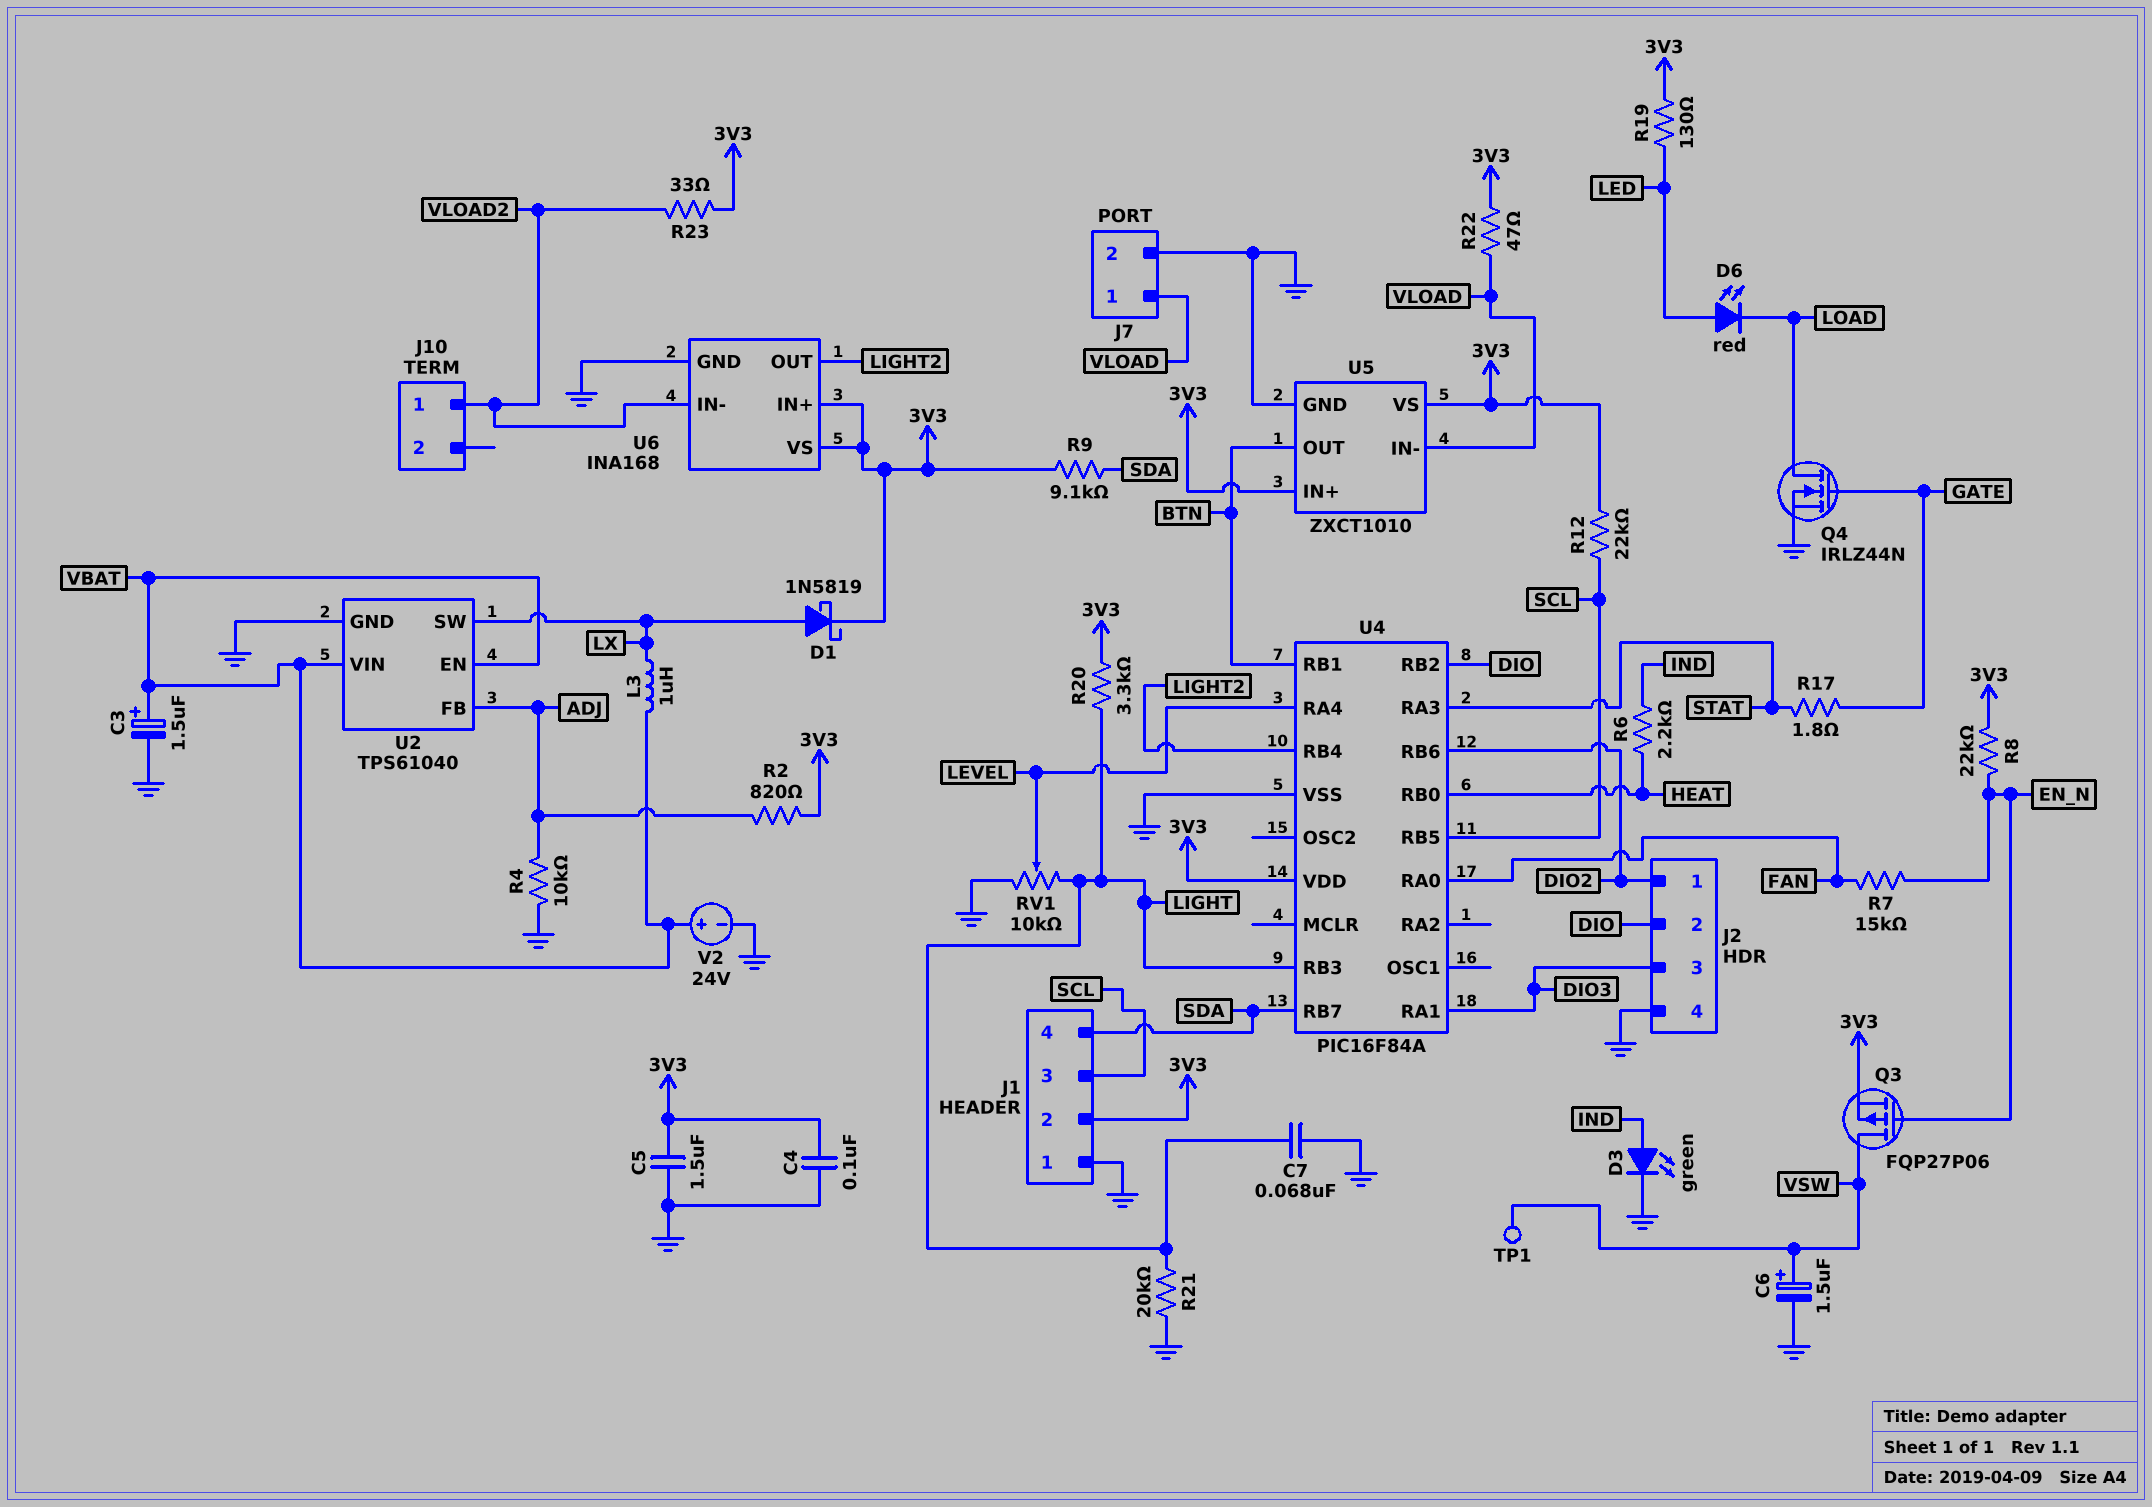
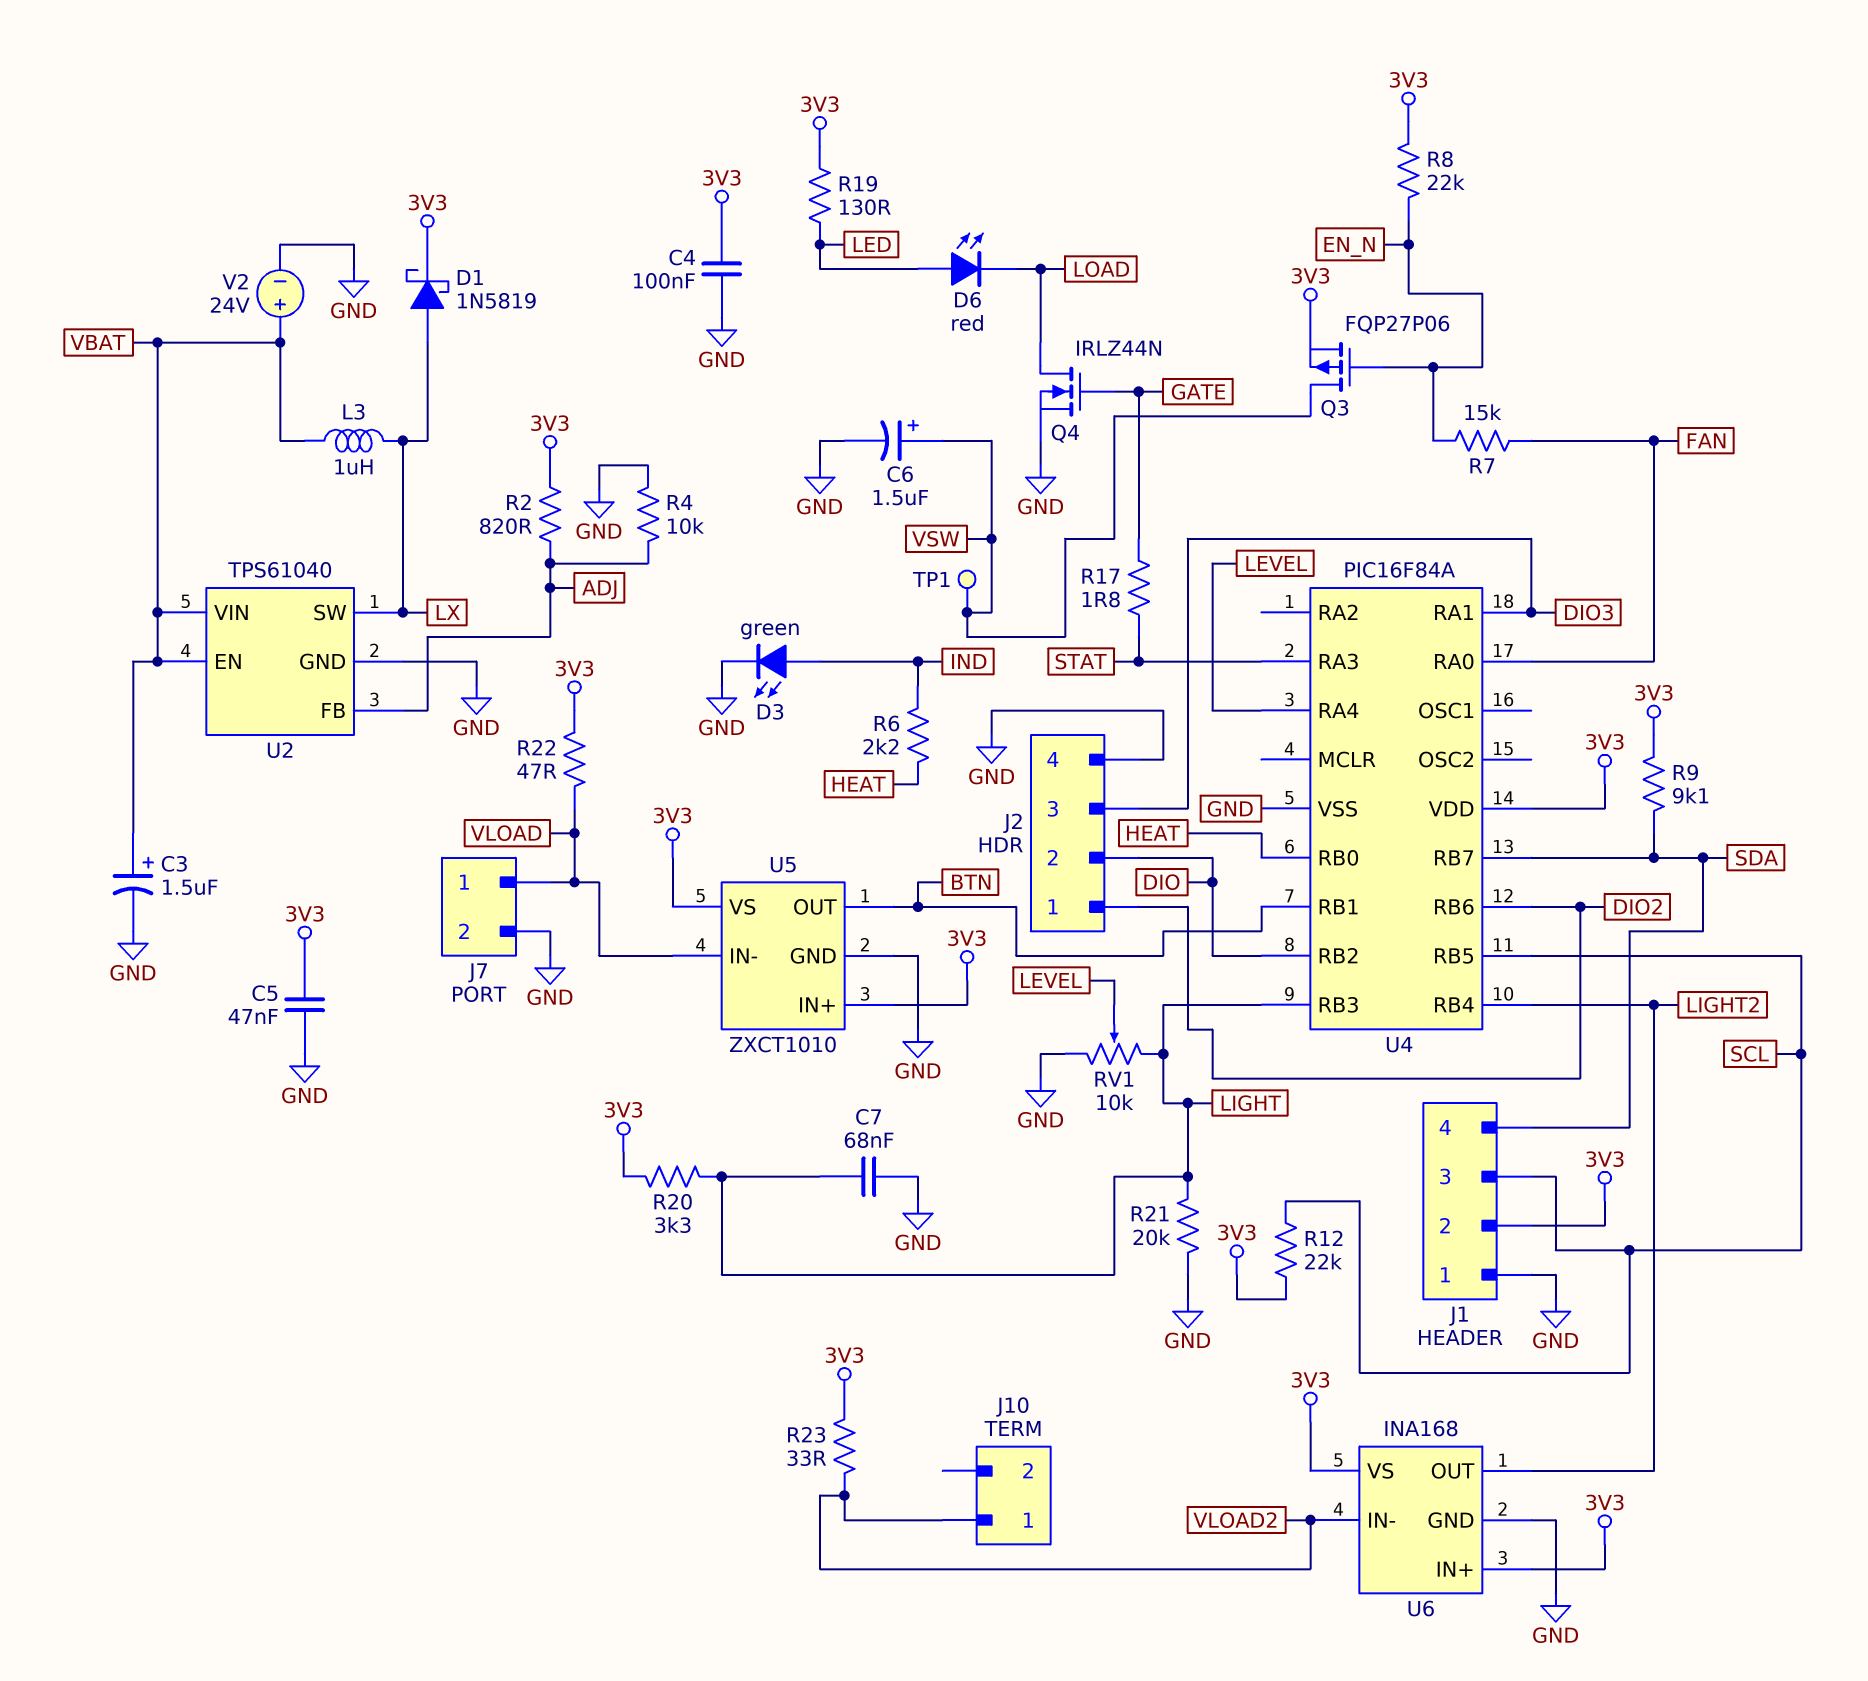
C5: 1.5uF (3V3, GND) -> 47nF (3V3, GND)

